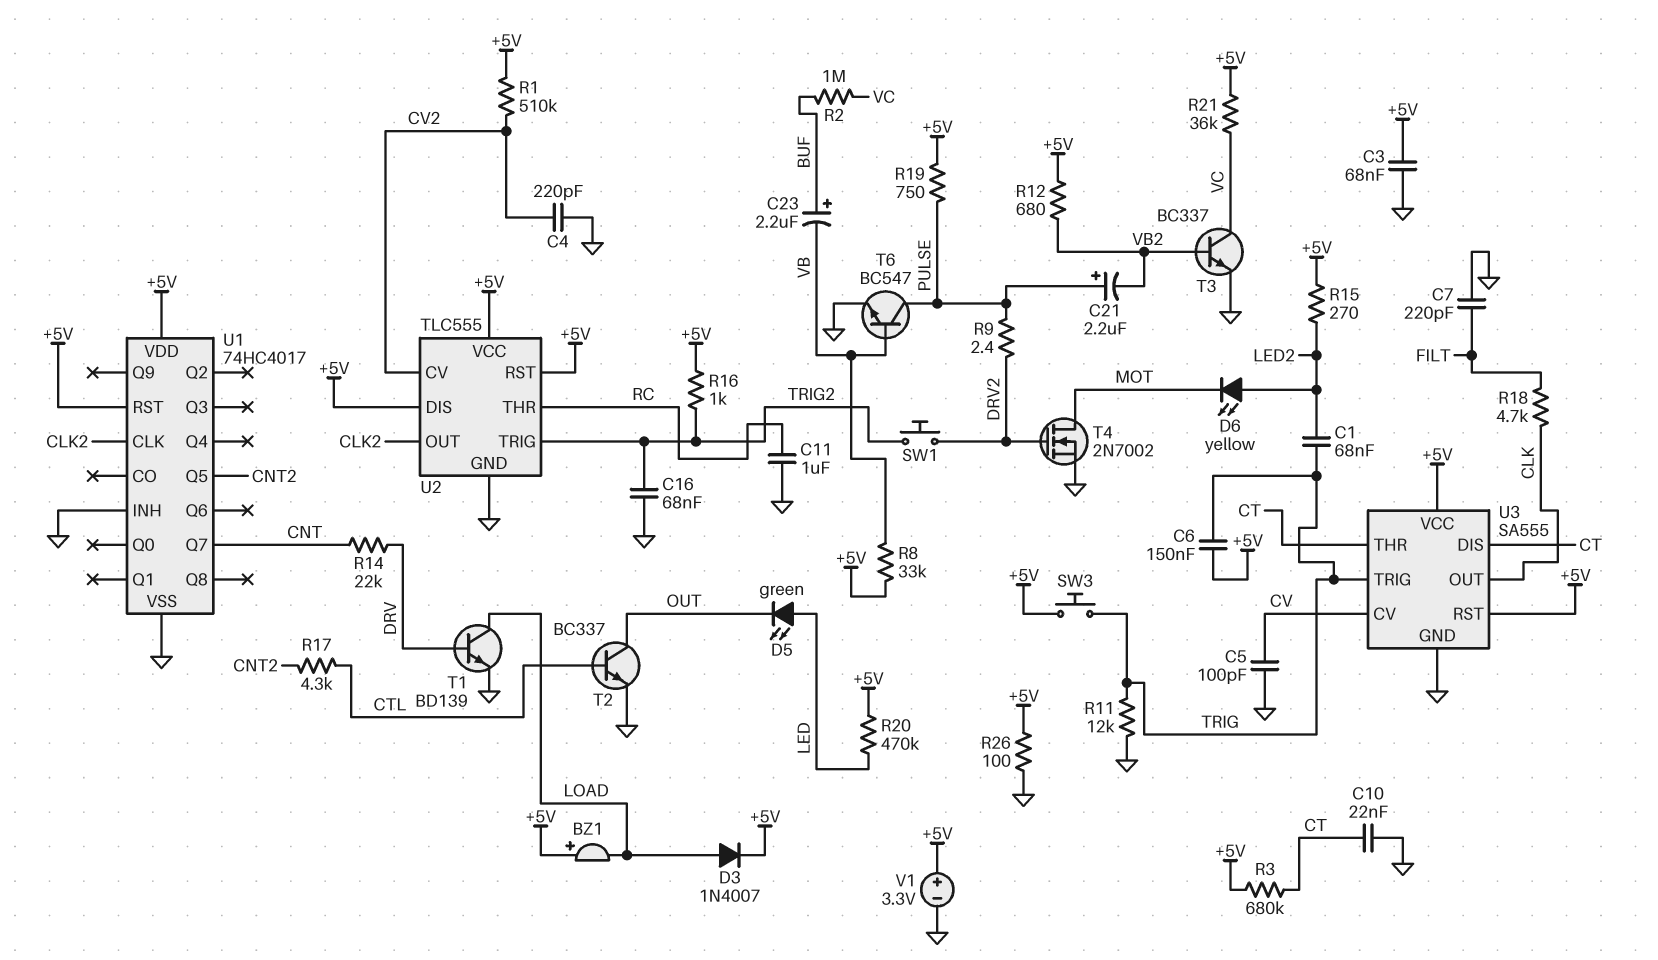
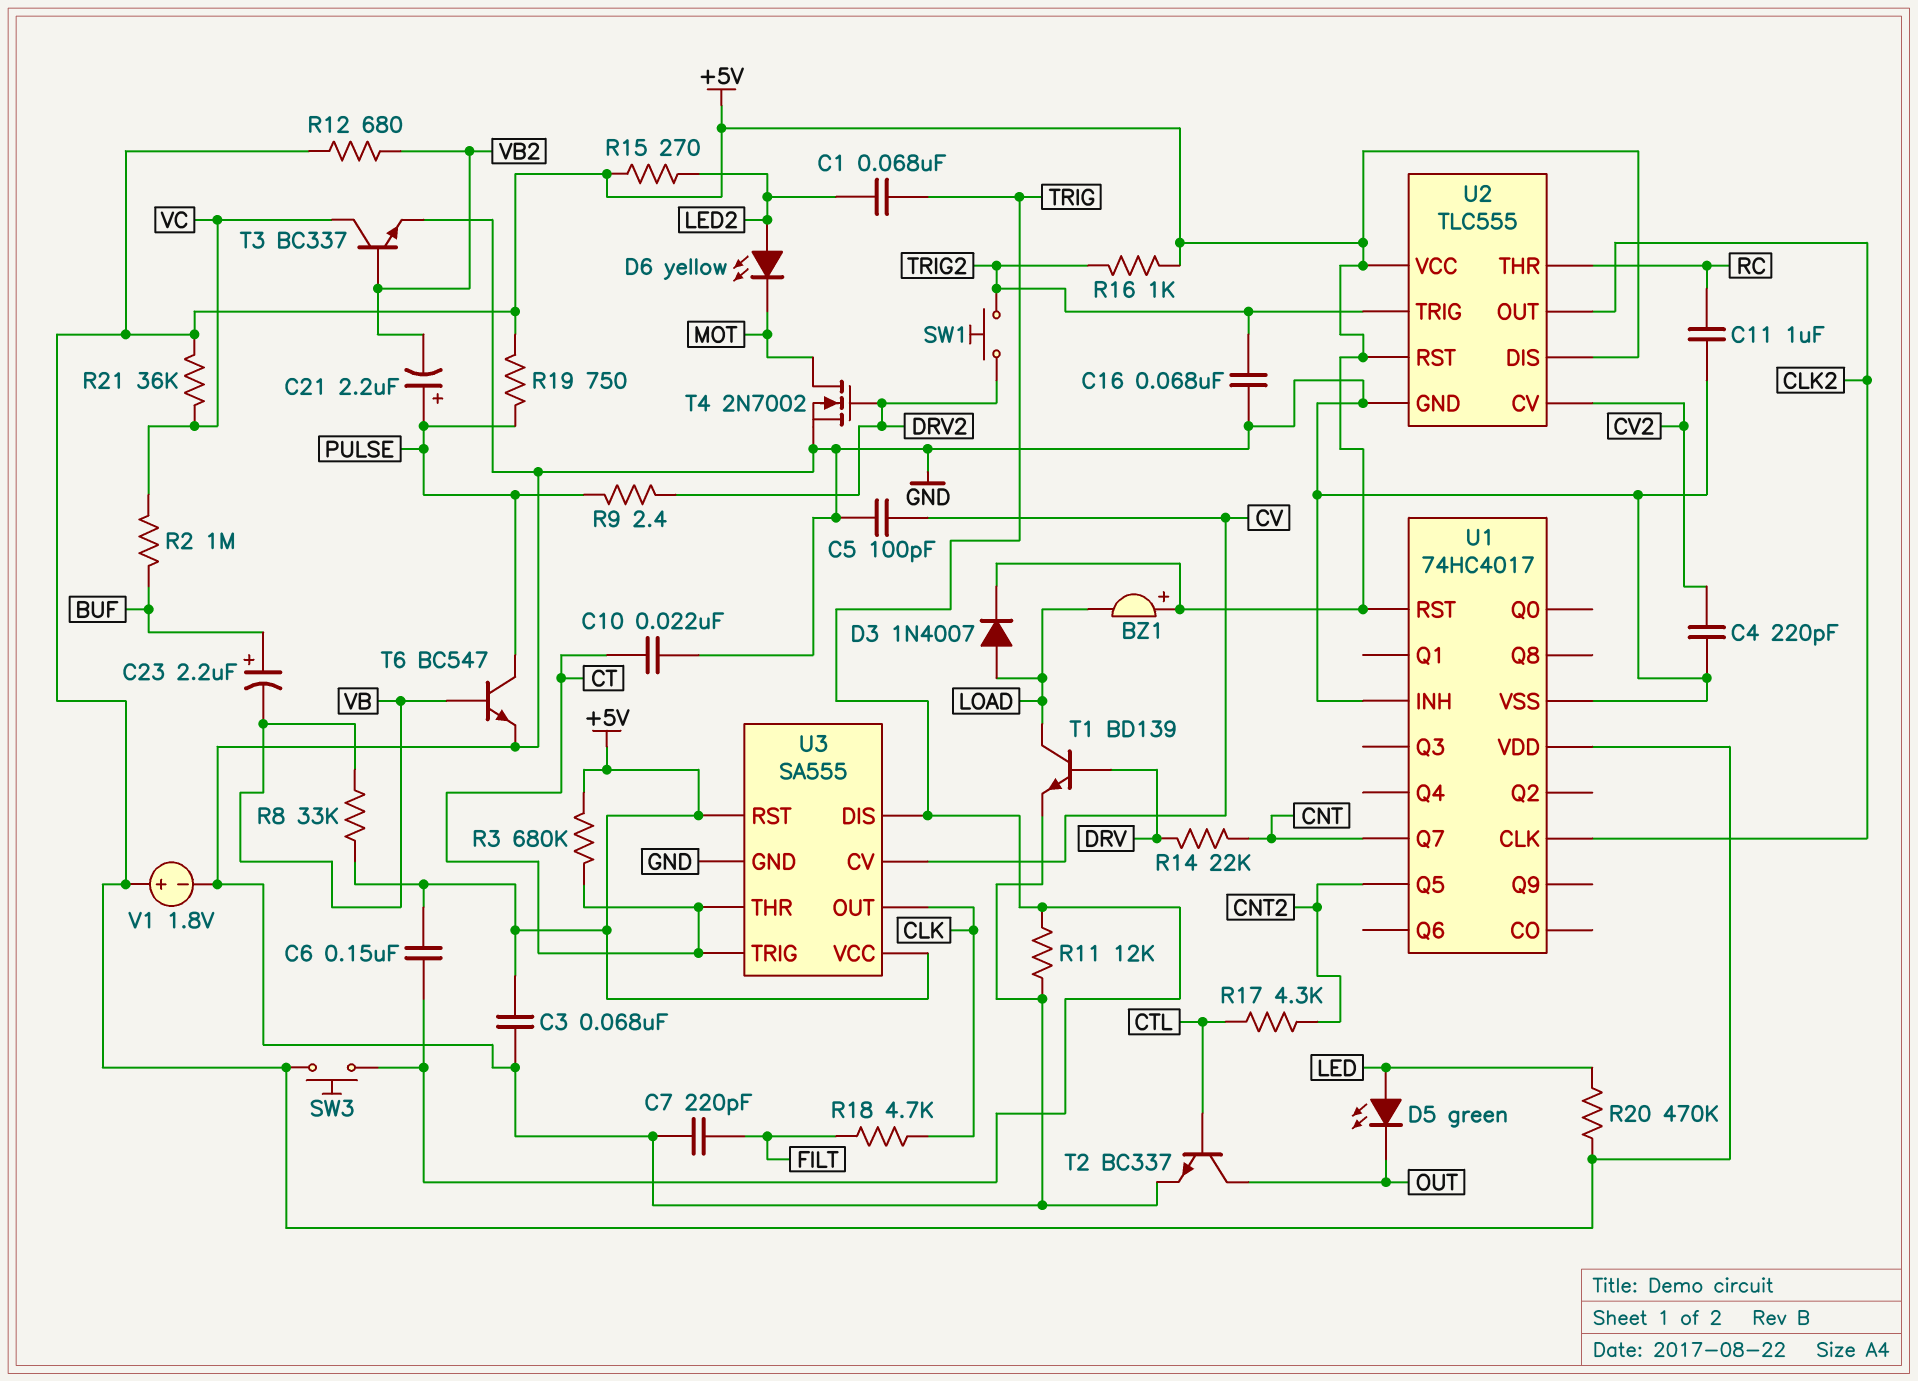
R1: 510k (+5V, CV2) -> none
R26: 100 (+5V, GND) -> none
U3 pin DIS: CT -> TRIG
U3 pin TRIG: TRIG -> CT
V1: 3.3V (plus +5V, minus GND) -> 1.8V (plus +5V, minus GND)

